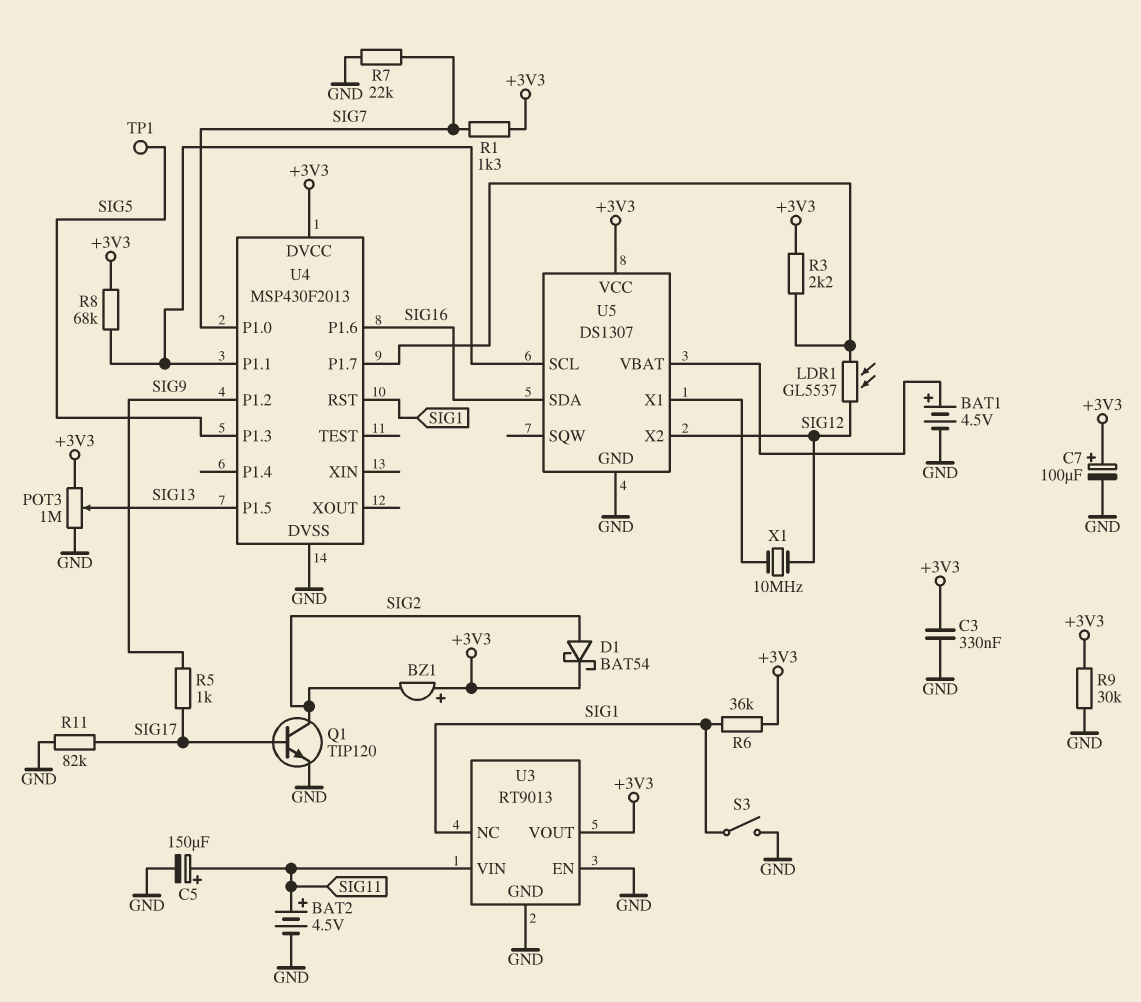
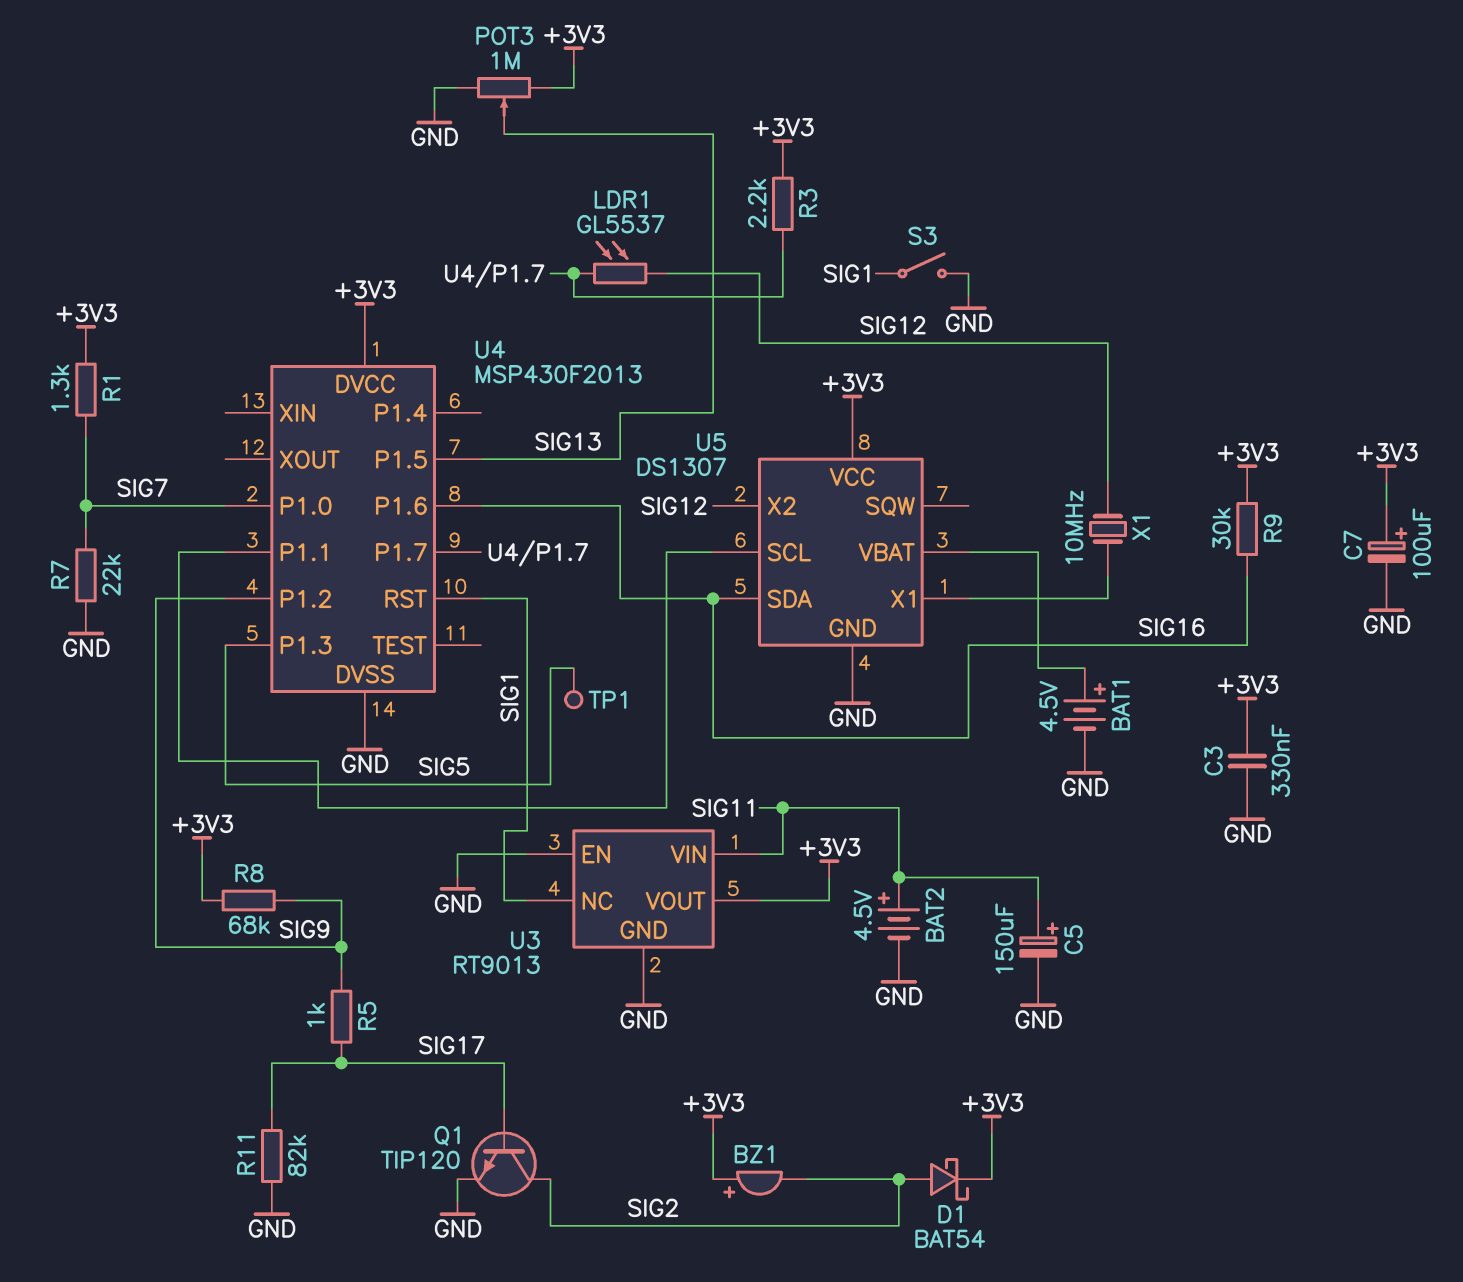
R6: 36k (+3V3, SIG1) -> none
R8: 68k (+3V3, U4/P1.1) -> 68k (+3V3, SIG9)
R9: 30k (+3V3, GND) -> 30k (+3V3, SIG16)

